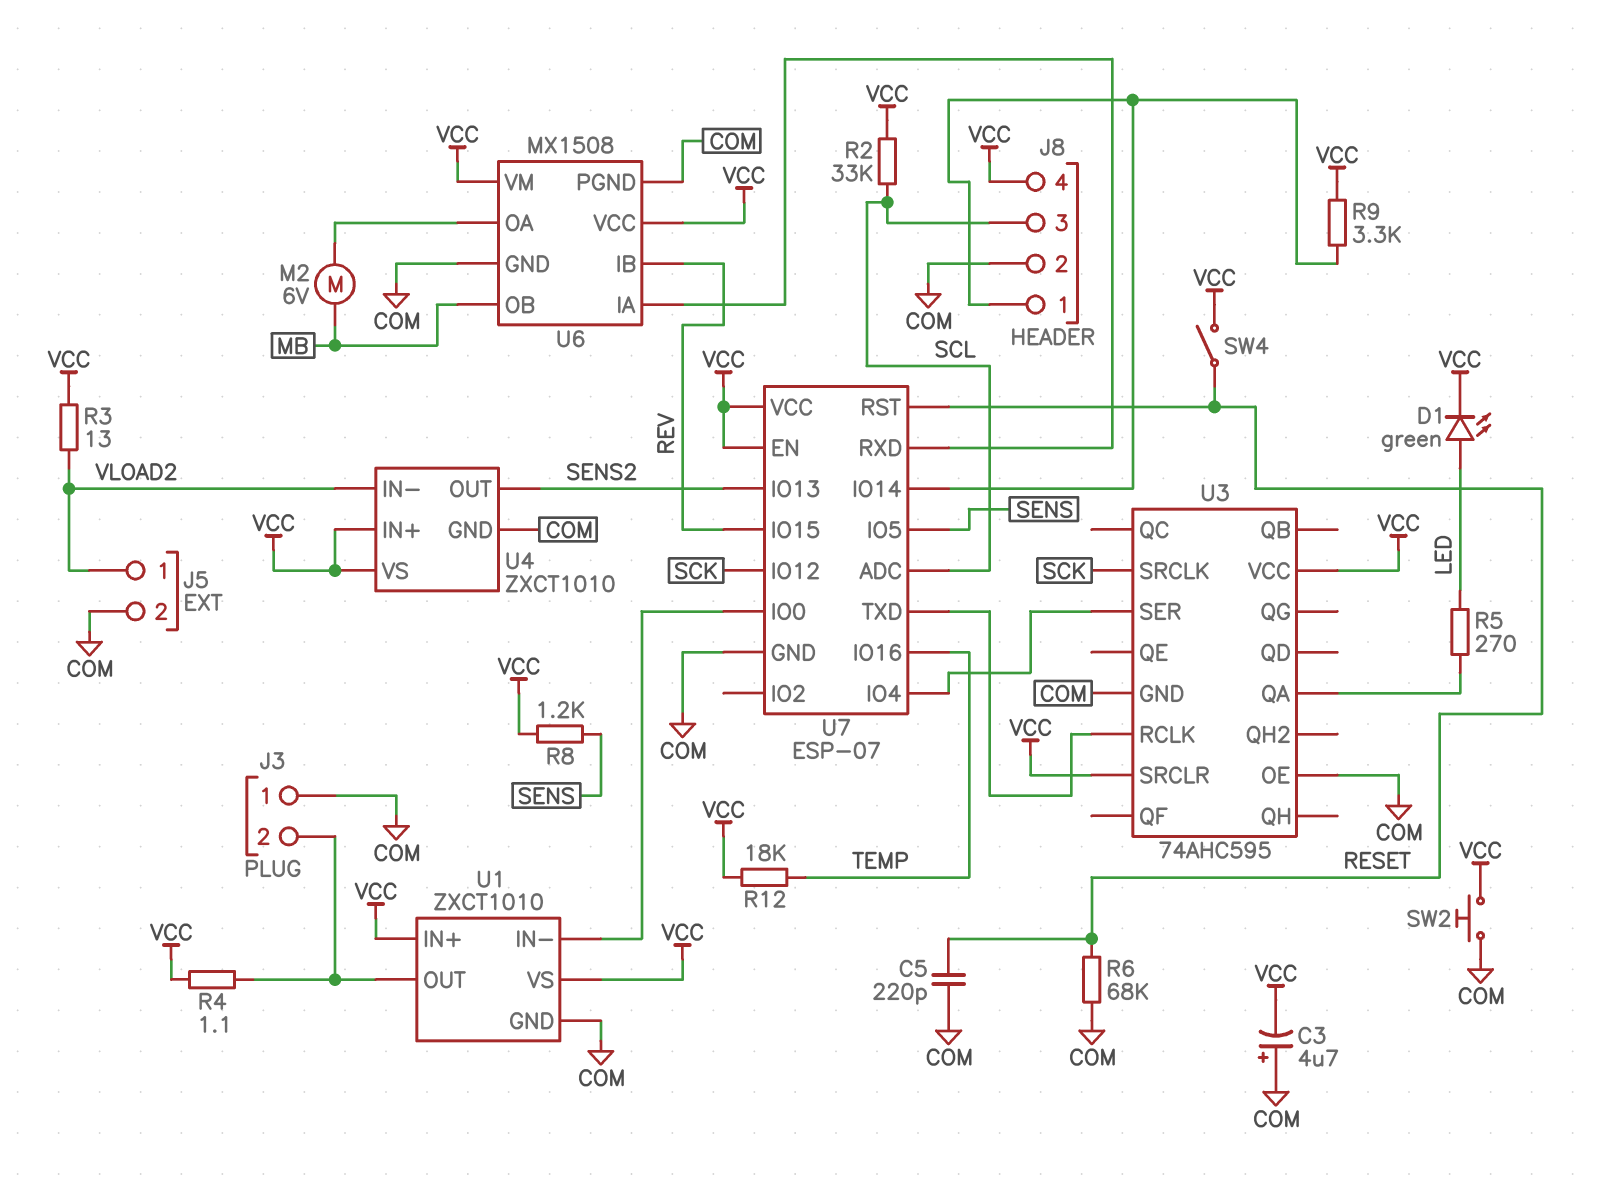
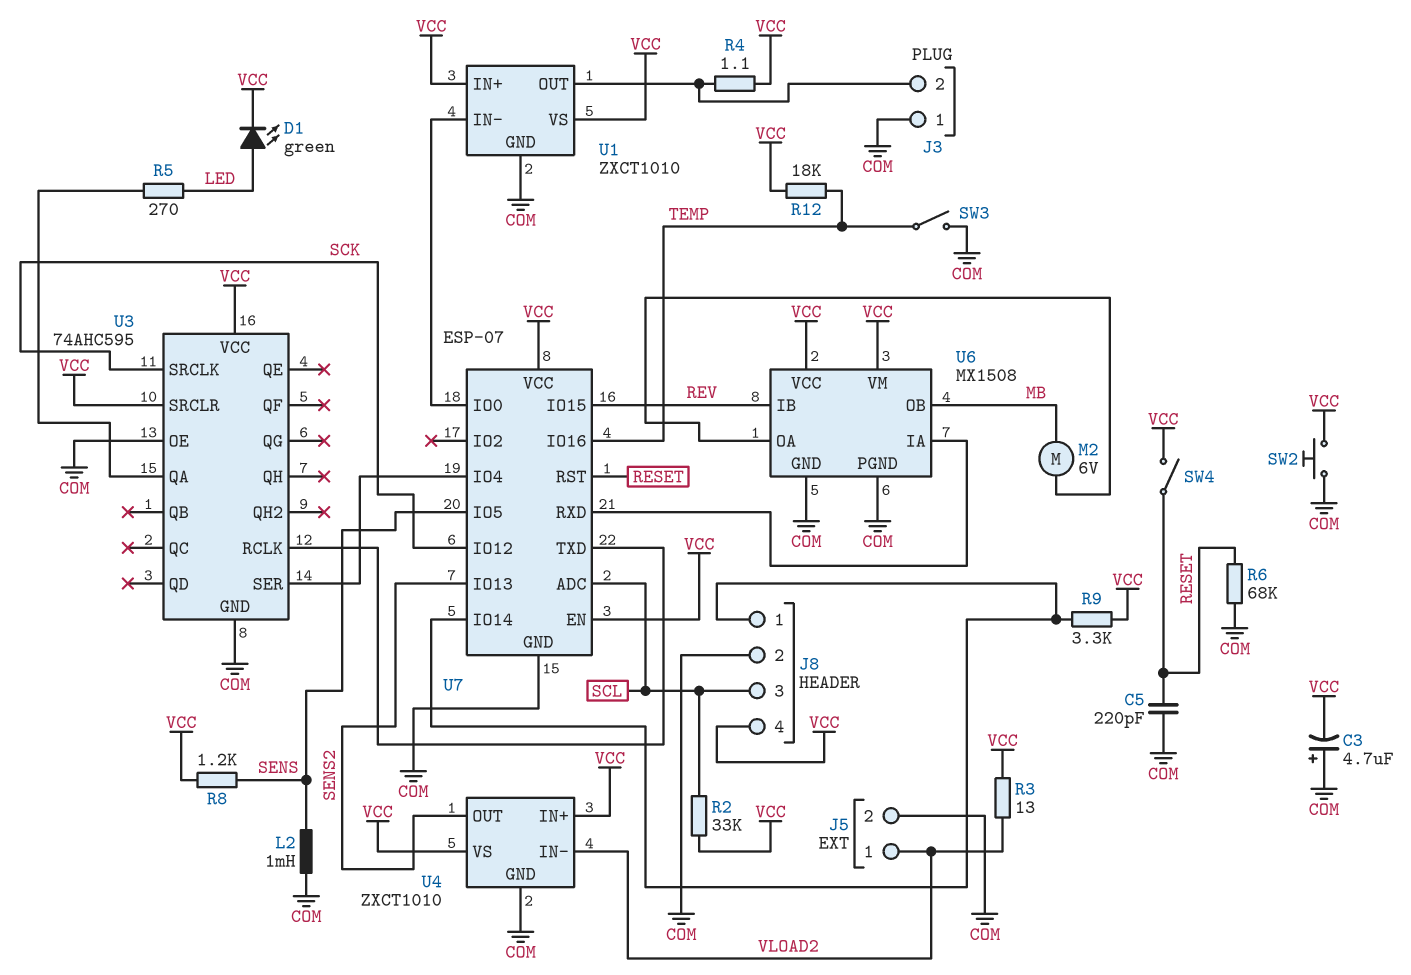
L2: none -> 1mH (COM, SENS)
SW3: none -> switch (COM, TEMP)

